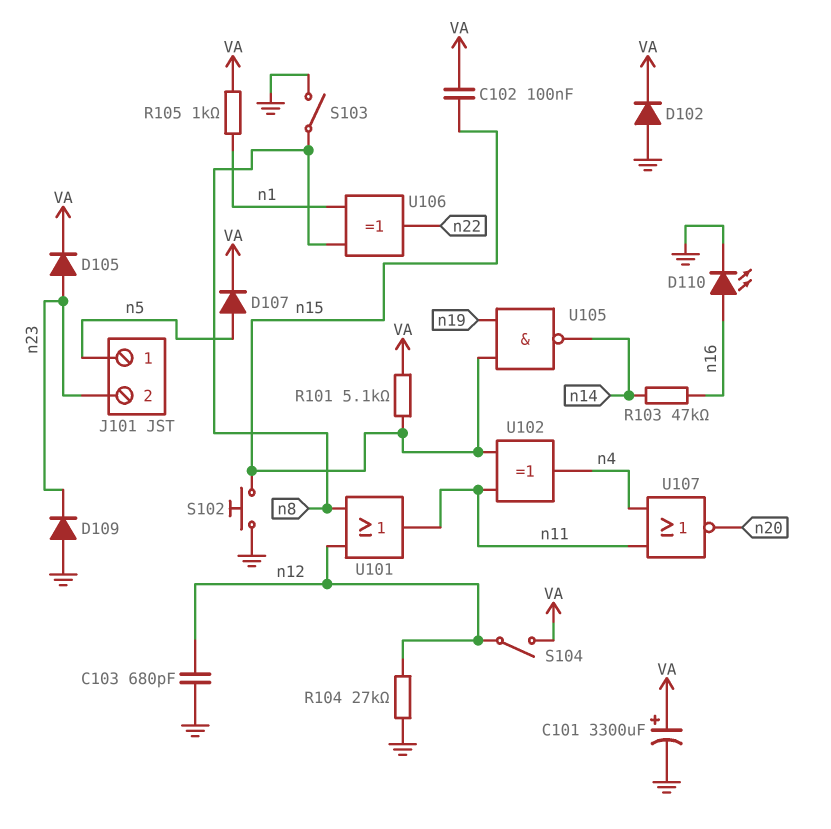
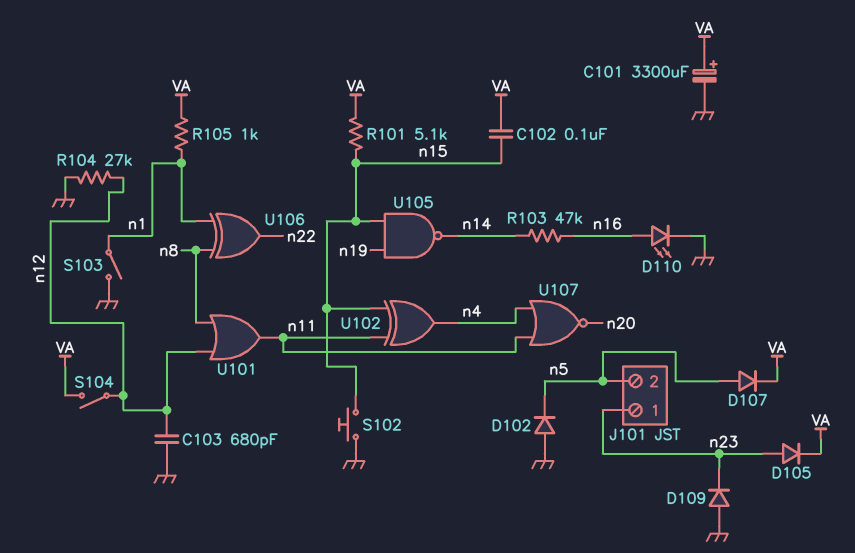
D102: diode (A GND, K VA) -> diode (A GND, K n5)
J101 pin 1: n5 -> n23
J101 pin 2: n23 -> n5
S103: switch (GND, n8) -> switch (GND, n1)

